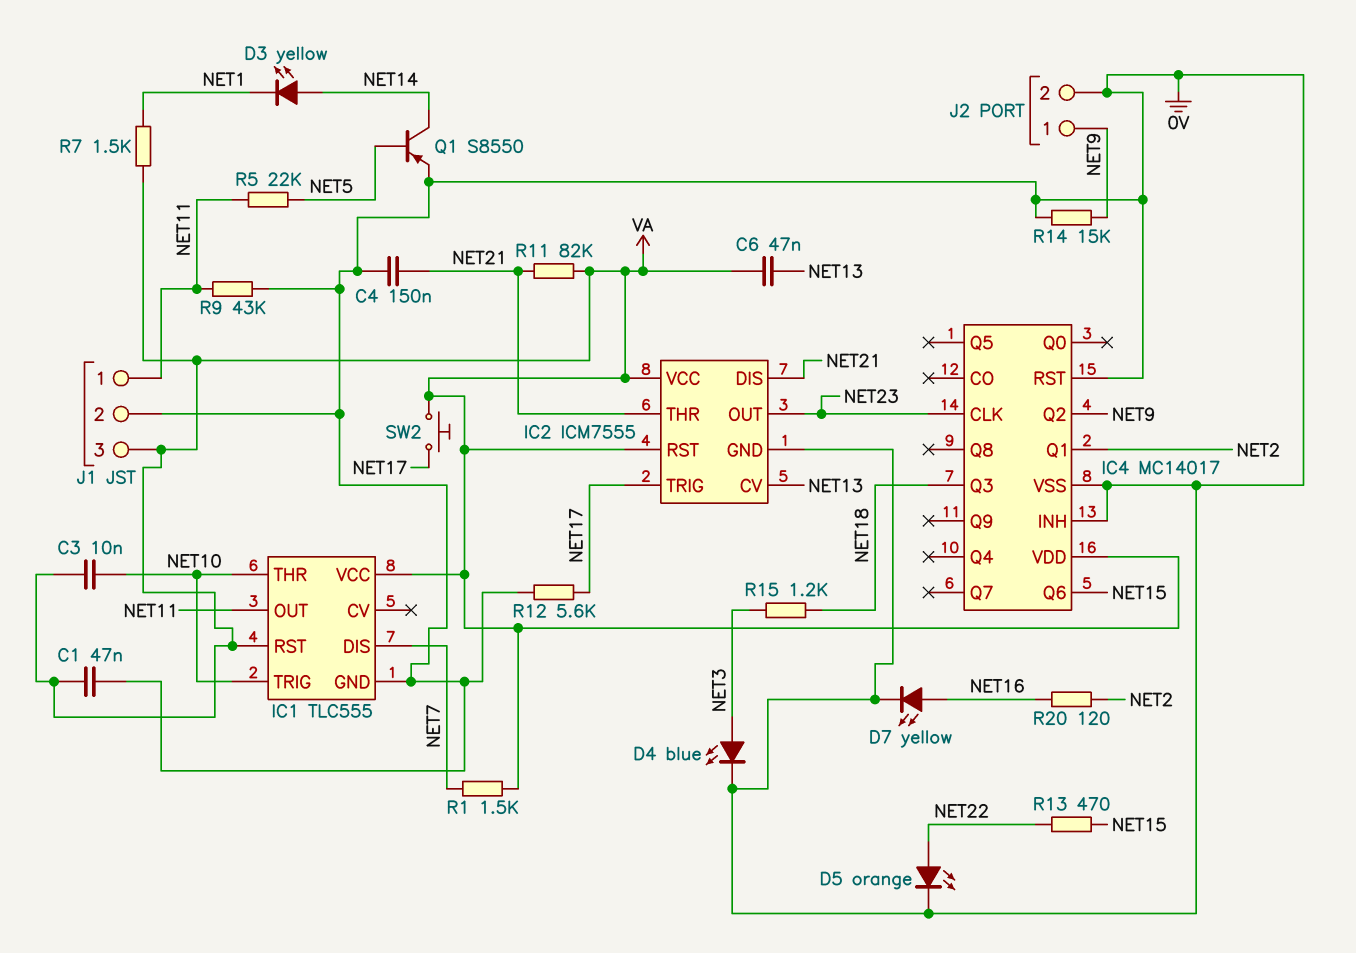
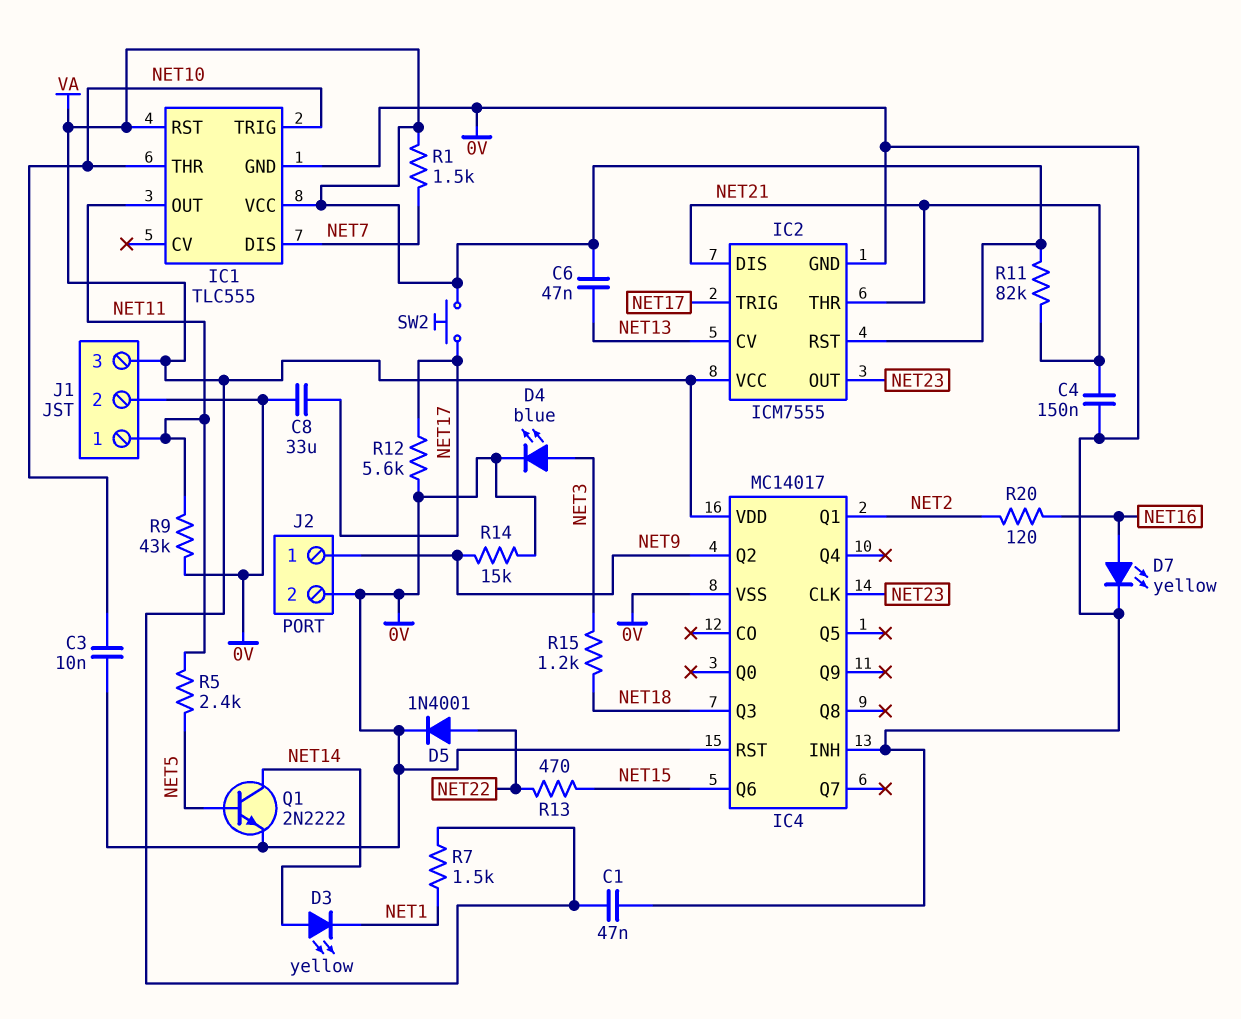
C3: 10nF (NET10, VA) -> 10nF (0V, NET10)
C8: none -> 33uF (0V, NET17)
D5: LED orange (A NET22, K 0V) -> diode 1N4001 (A NET22, K 0V)
Q1: PNP S8550 (B NET5, C NET14, E 0V) -> NPN 2N2222 (B NET5, C NET14, E 0V)
R5: 22k (NET5, NET11) -> 2.4k (NET5, NET11)

